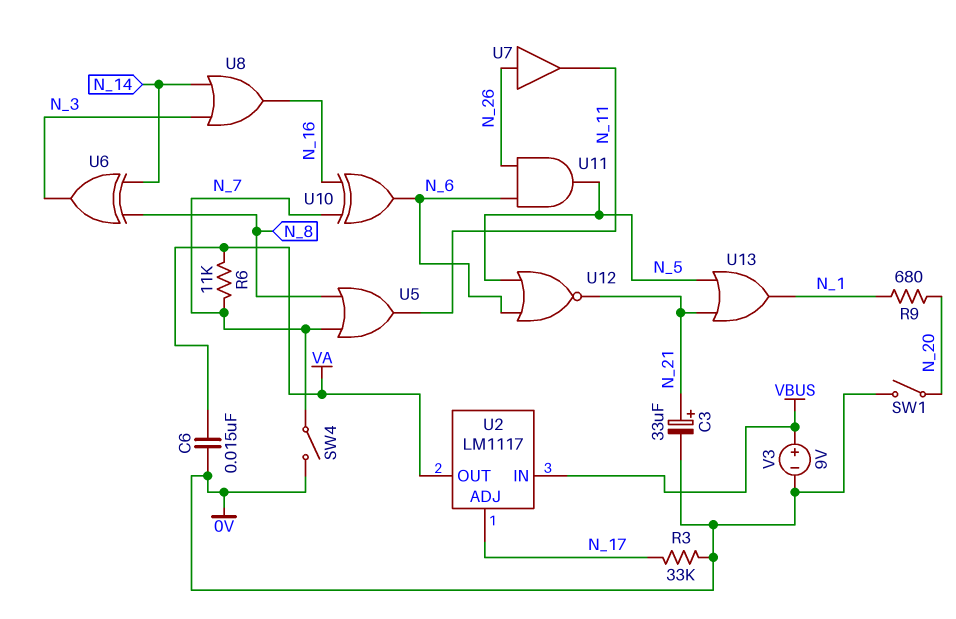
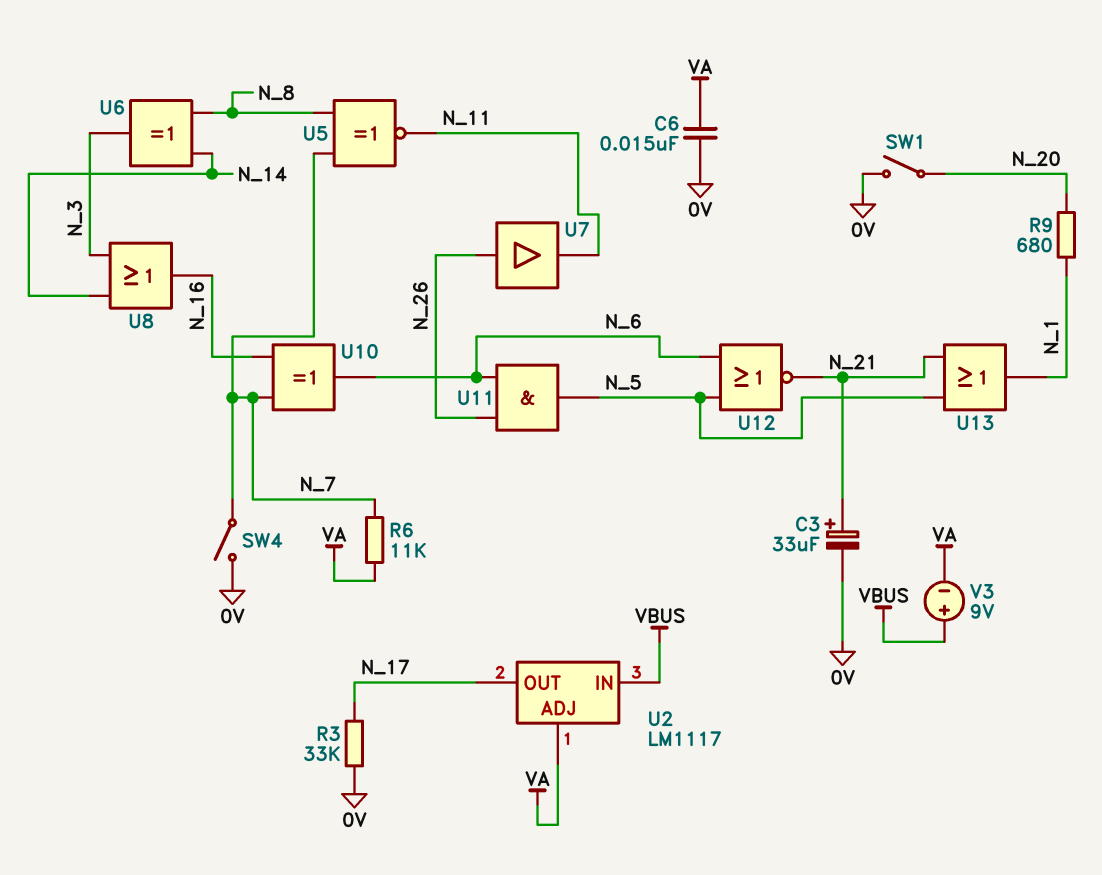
U2 pin ADJ: N_17 -> VA
U2 pin OUT: VA -> N_17
U5: OR (in N_7, in N_8, out N_11) -> XNOR (in N_7, in N_8, out N_11)
V3: 9V (plus VBUS, minus 0V) -> 9V (plus VBUS, minus VA)

